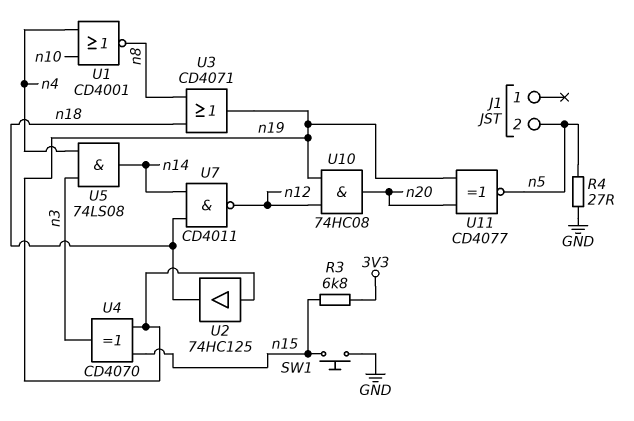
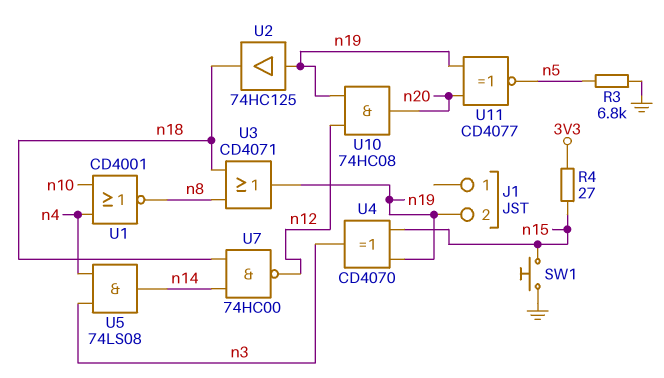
J1 pin 2: n5 -> n19
R3: 6.8k (3V3, n15) -> 6.8k (GND, n5)
R4: 27 (GND, n5) -> 27 (3V3, n15)
U7: NAND CD4011 (in n14, in n18, out n12) -> NAND 74HC00 (in n14, in n18, out n12)

